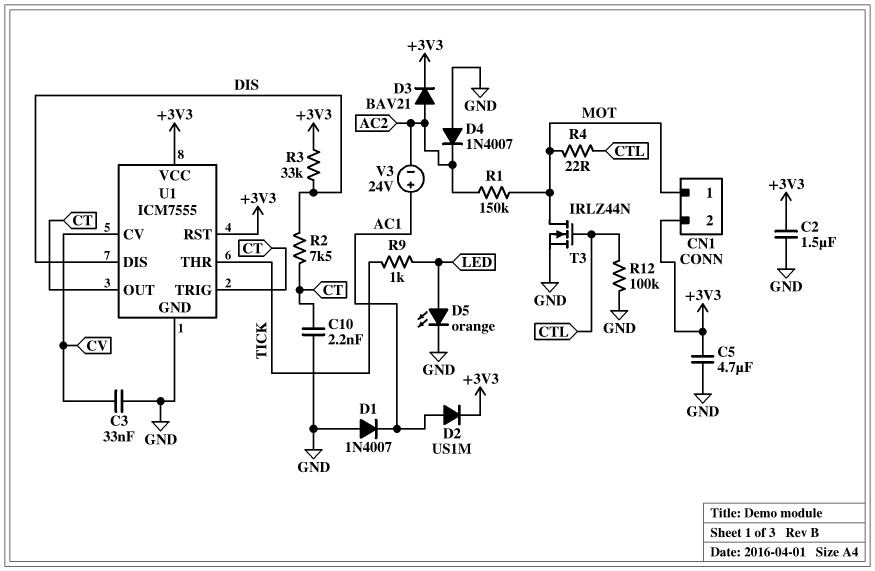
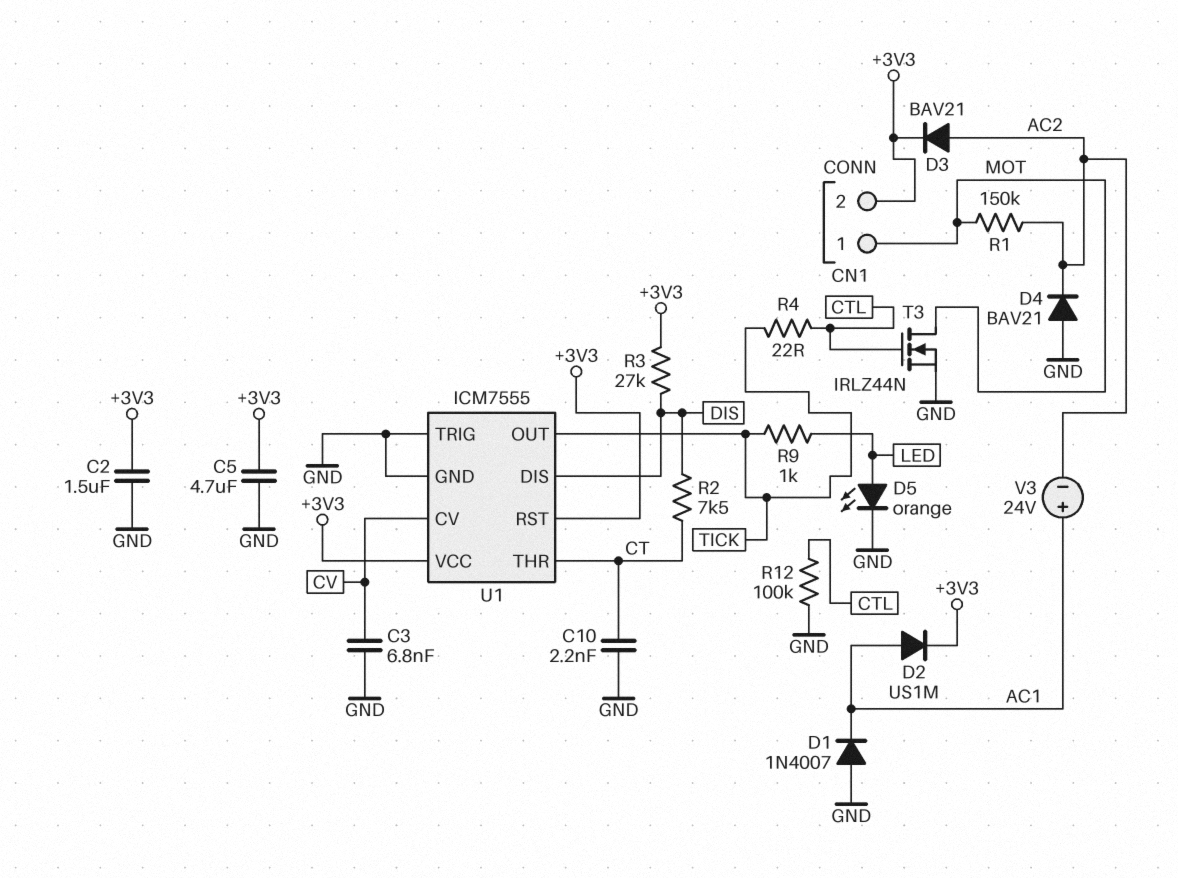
C3: 33nF (CV, GND) -> 6.8nF (CV, GND)
D4: diode 1N4007 (A GND, K AC2) -> diode BAV21 (A GND, K AC2)
R3: 33k (+3V3, DIS) -> 27k (+3V3, DIS)
R4: 22 (CTL, MOT) -> 22 (CTL, TICK)
U1 pin OUT: CT -> TICK
U1 pin THR: TICK -> CT
U1 pin TRIG: CT -> GND

